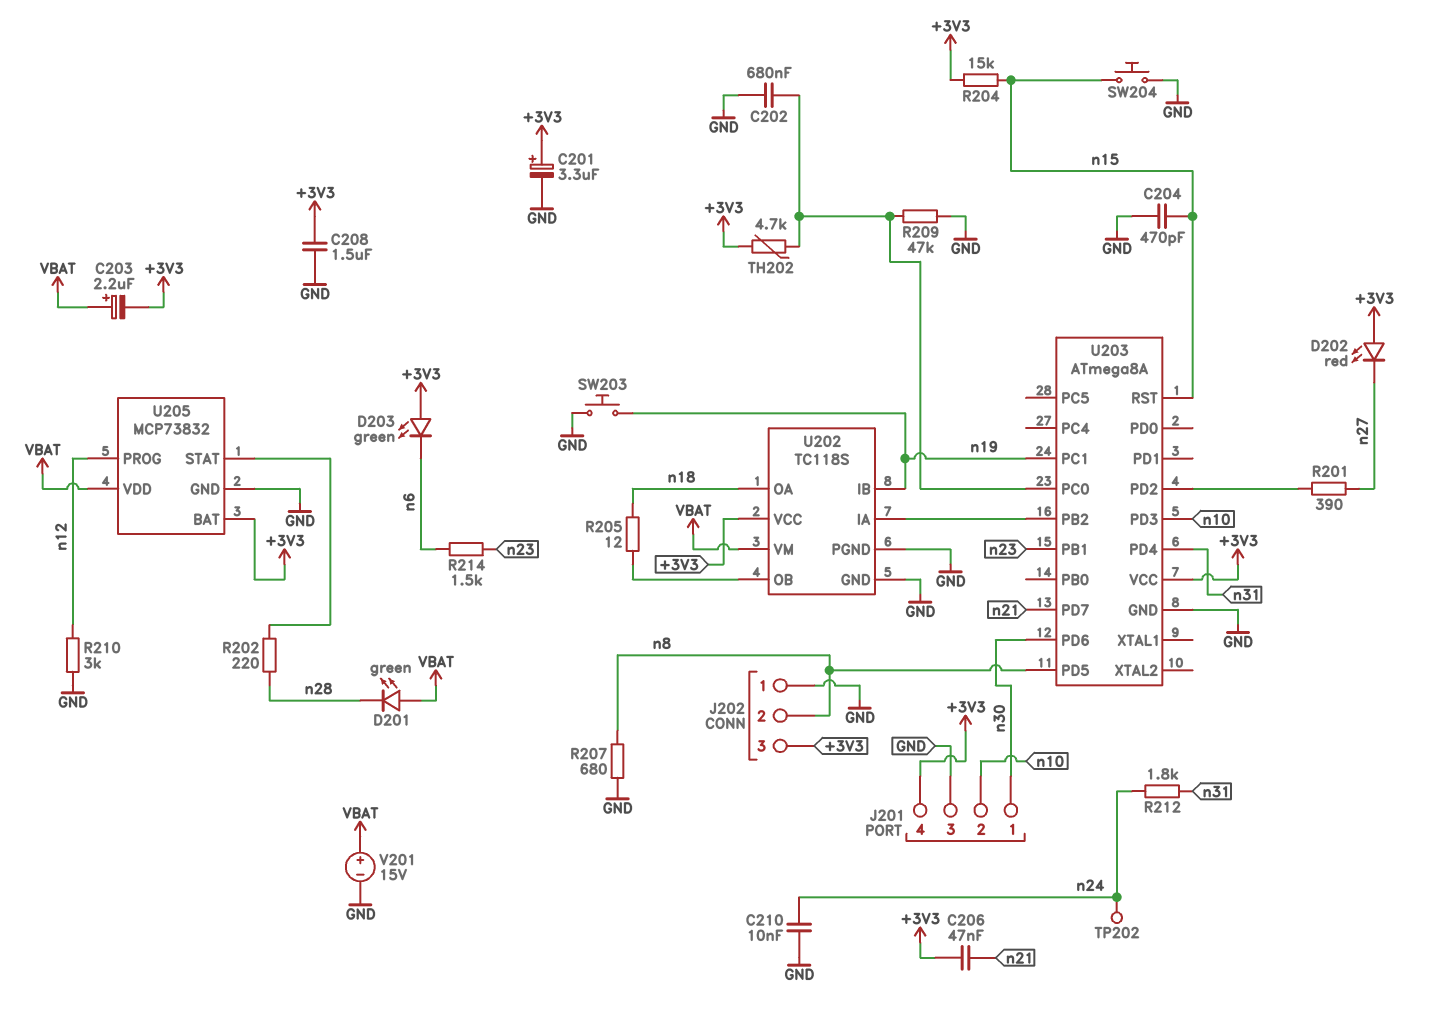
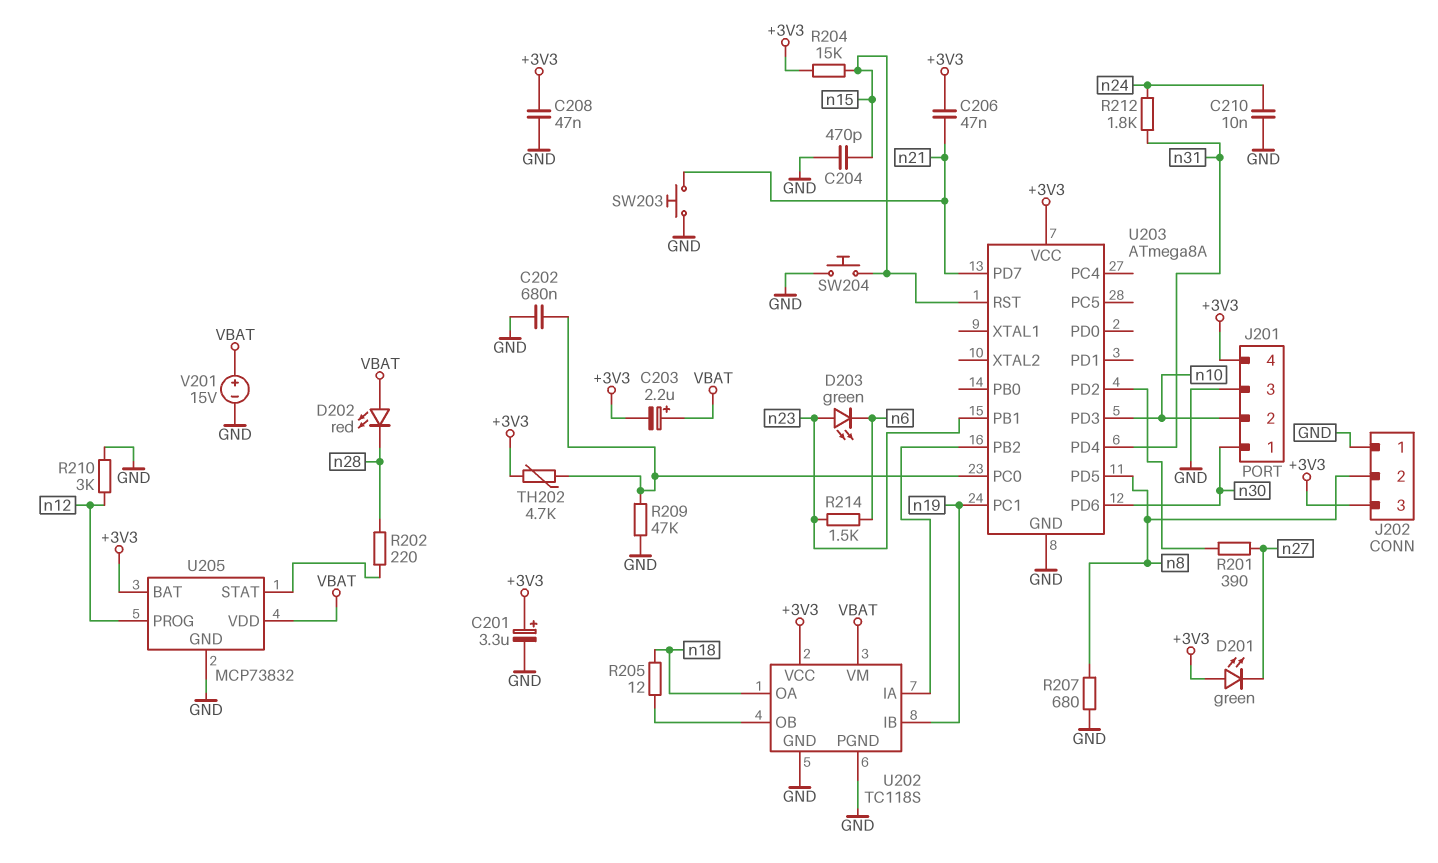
C208: 1.5uF (+3V3, GND) -> 47nF (+3V3, GND)
D201: LED green (A VBAT, K n28) -> LED green (A +3V3, K n27)
D202: LED red (A +3V3, K n27) -> LED red (A VBAT, K n28)
D203: LED green (A +3V3, K n6) -> LED green (A n23, K n6)
SW203: button (GND, n19) -> button (GND, n21)
TP202: test point (n24) -> none

